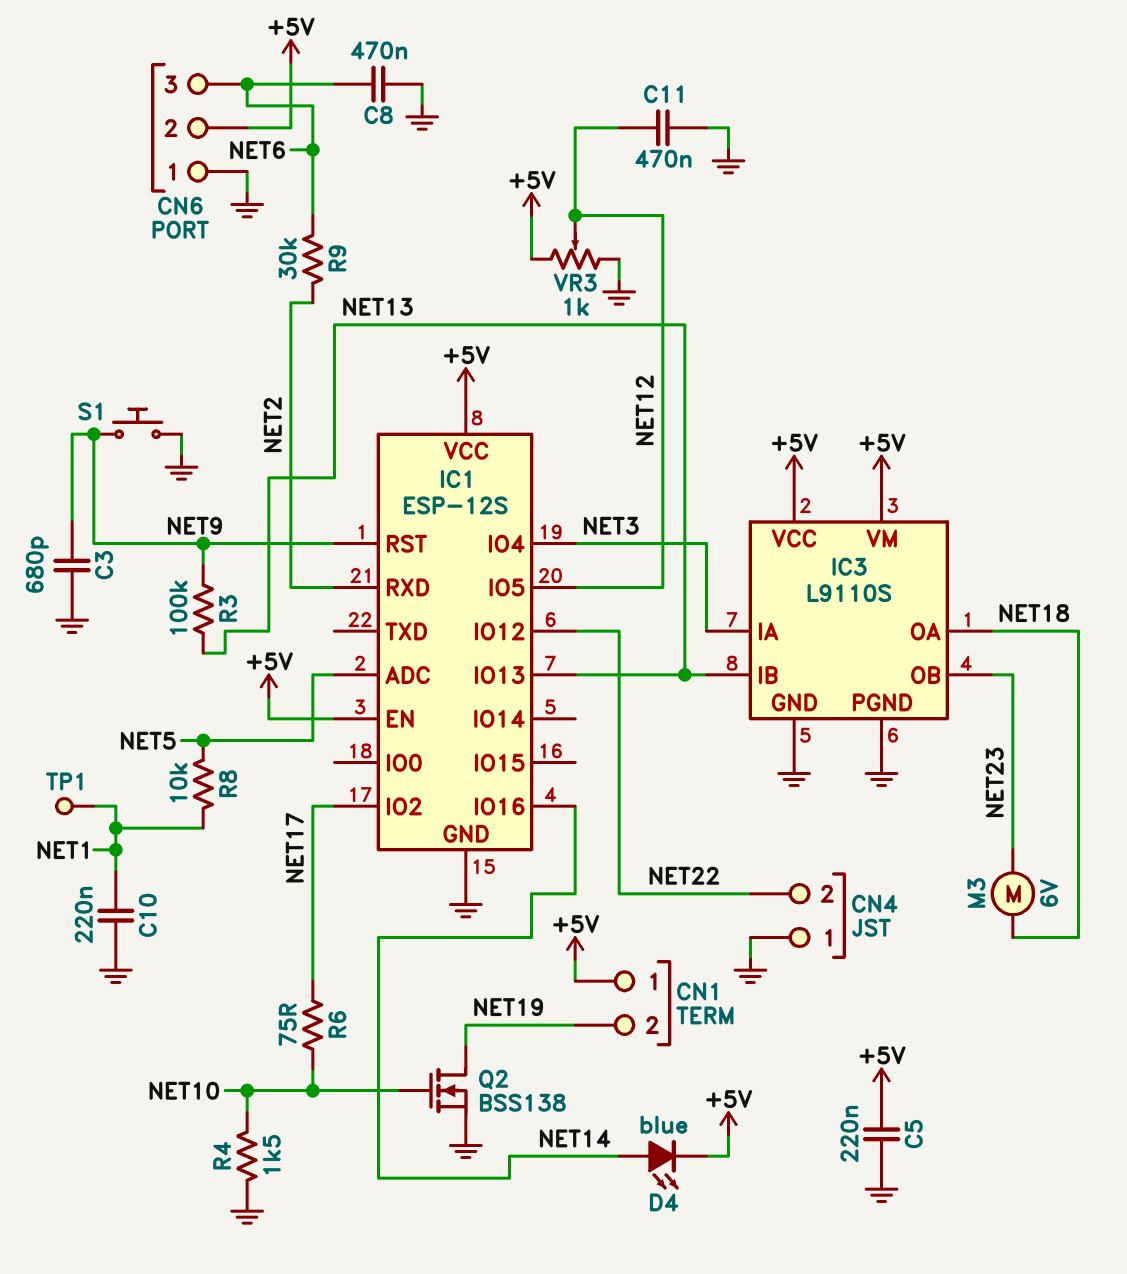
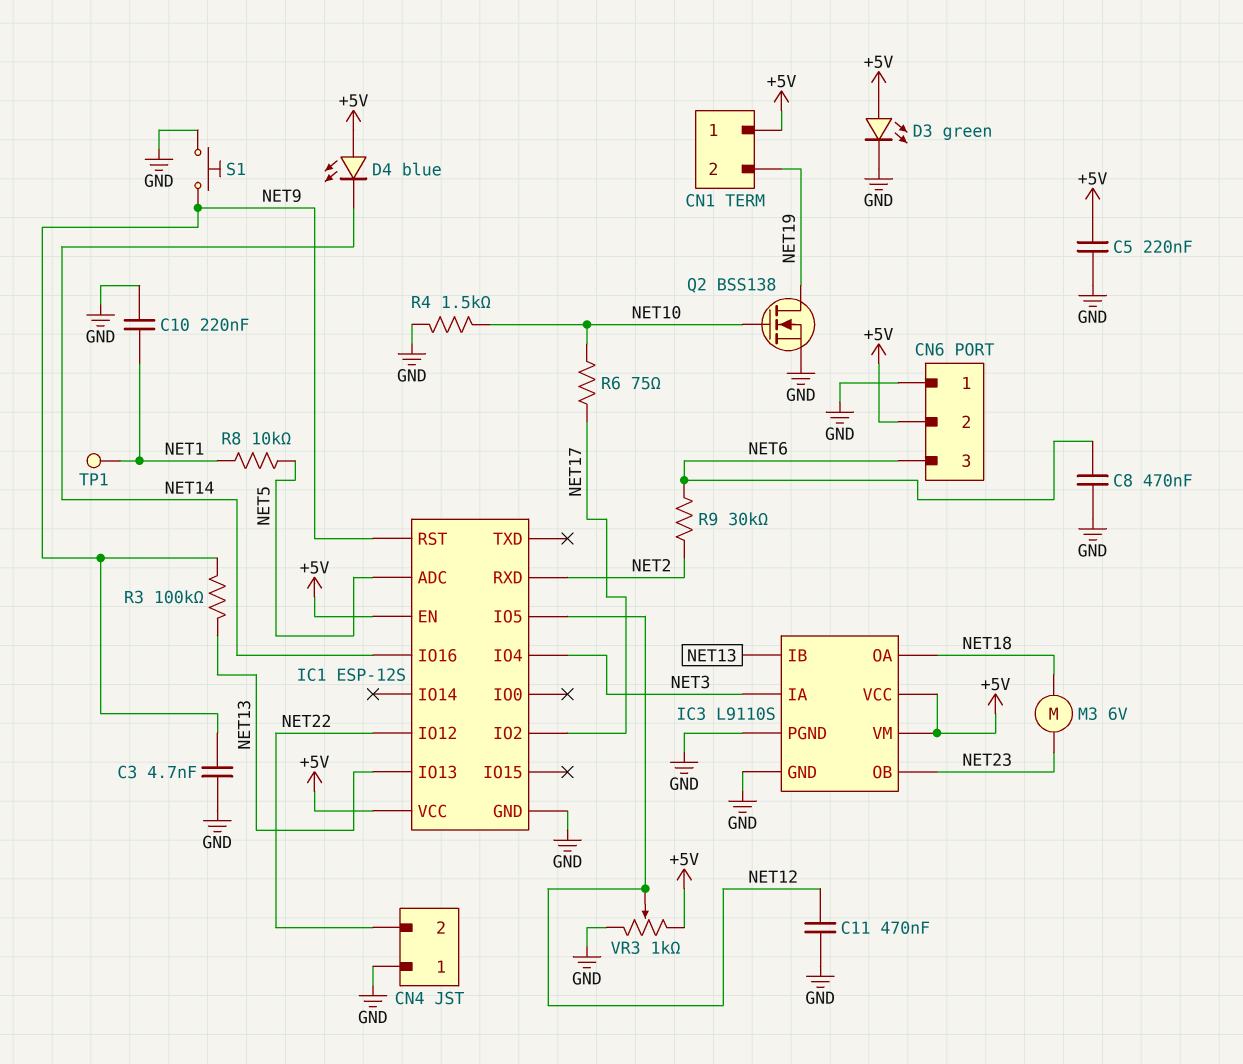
C3: 680pF (GND, NET9) -> 4.7nF (GND, NET9)
D3: none -> LED green (A +5V, K GND)
D4: LED blue (A NET14, K +5V) -> LED blue (A +5V, K NET14)

